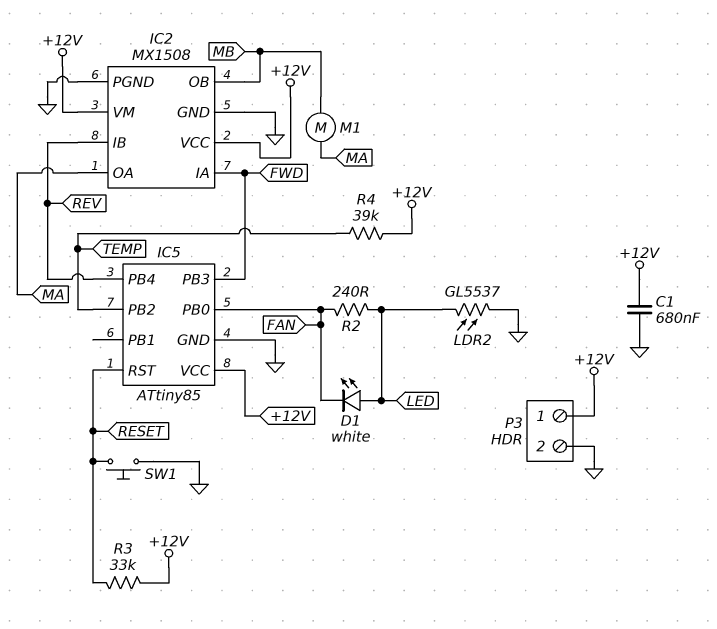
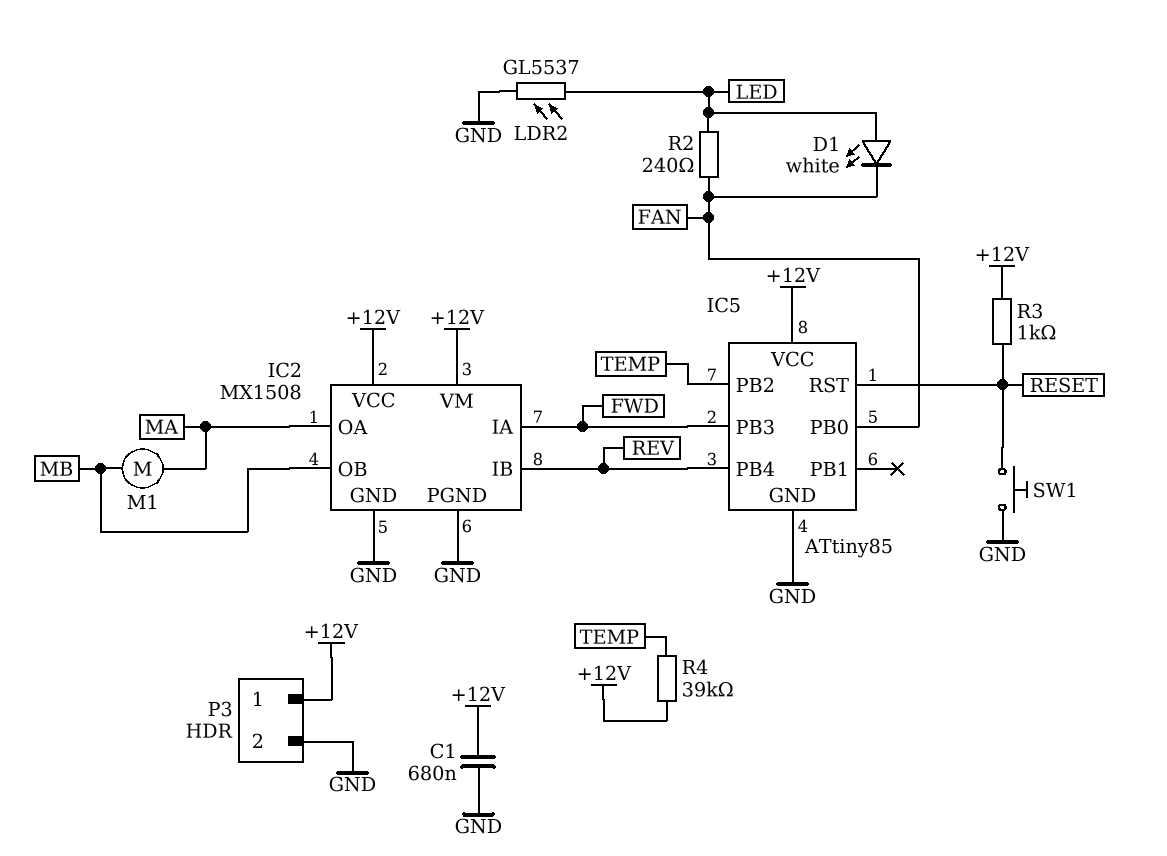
R3: 33k (+12V, RESET) -> 1k (+12V, RESET)

